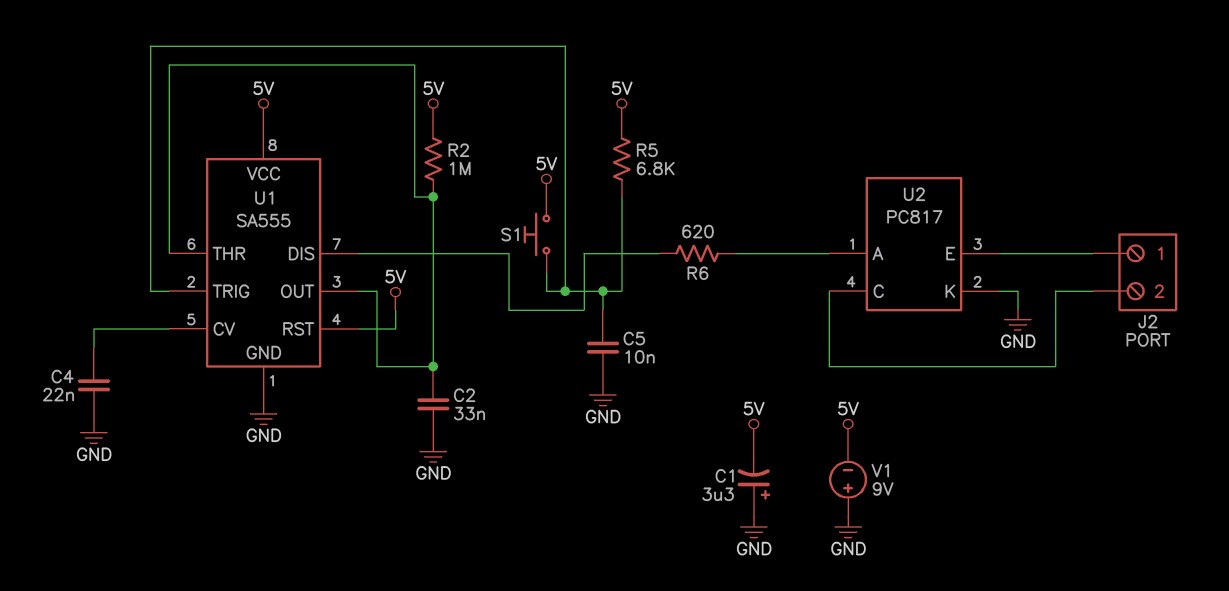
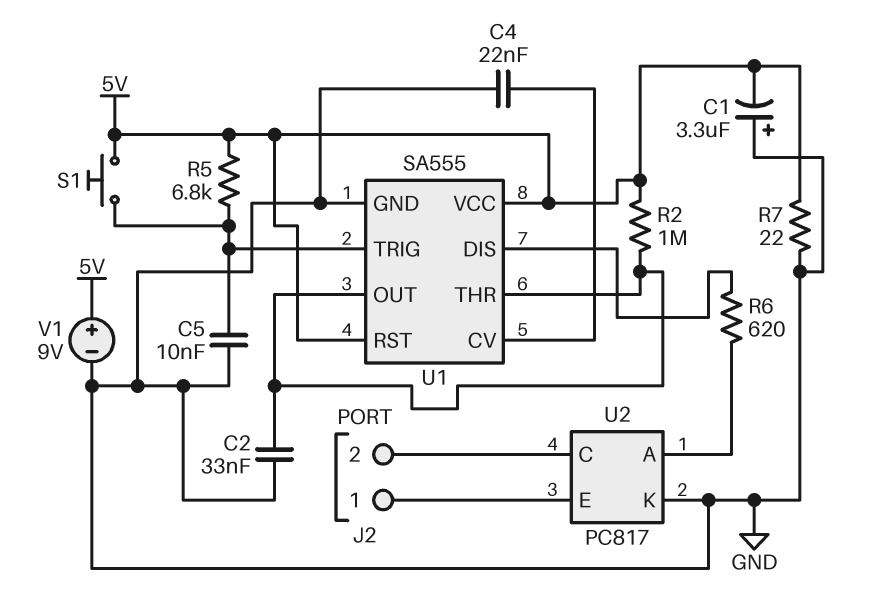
R7: none -> 22 (5V, GND)
V1: 9V (plus GND, minus 5V) -> 9V (plus 5V, minus GND)

